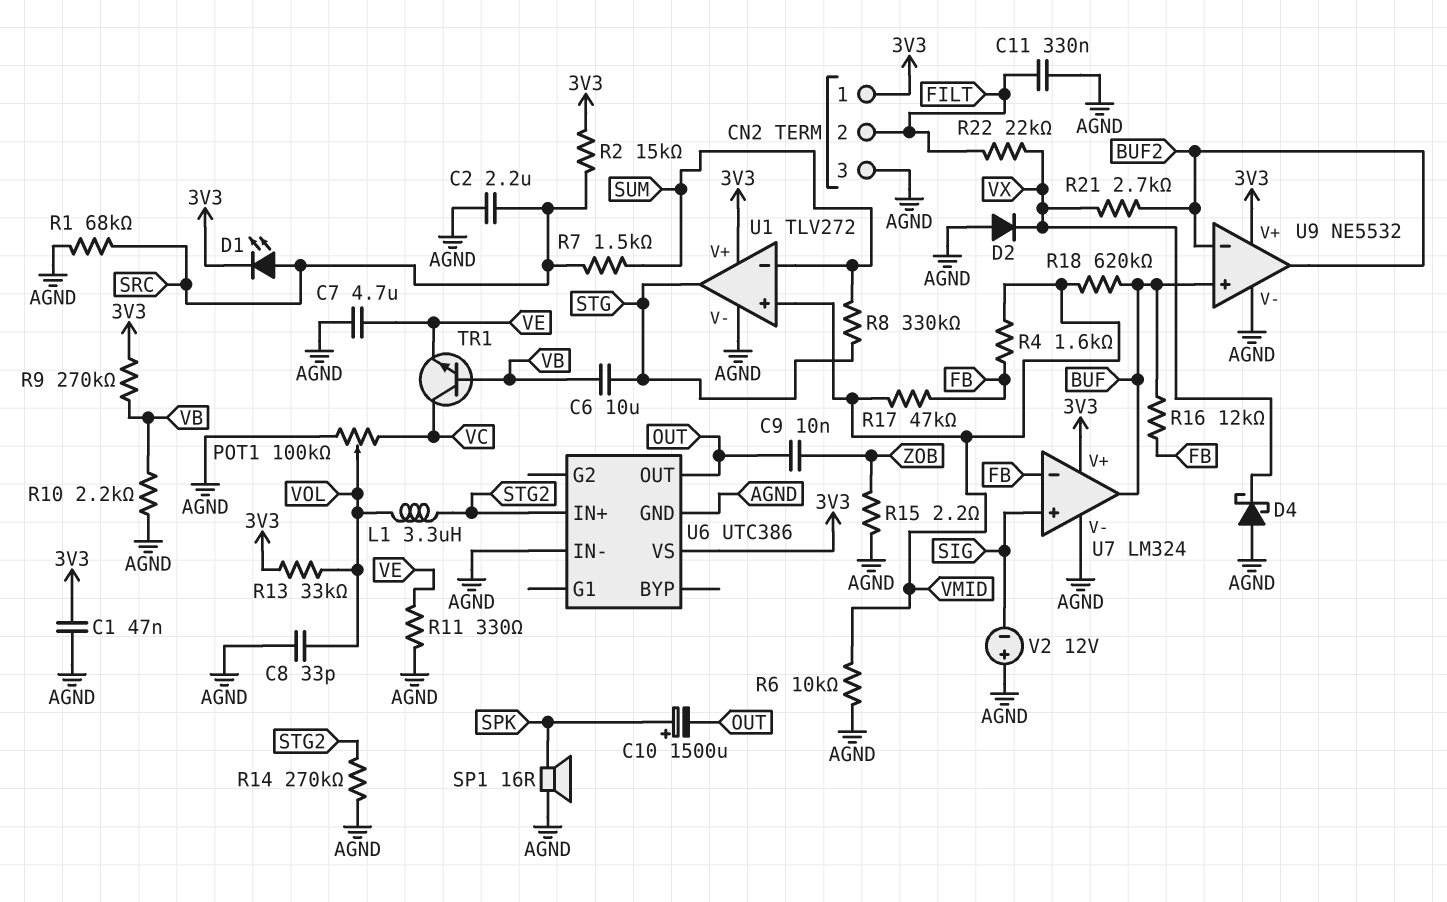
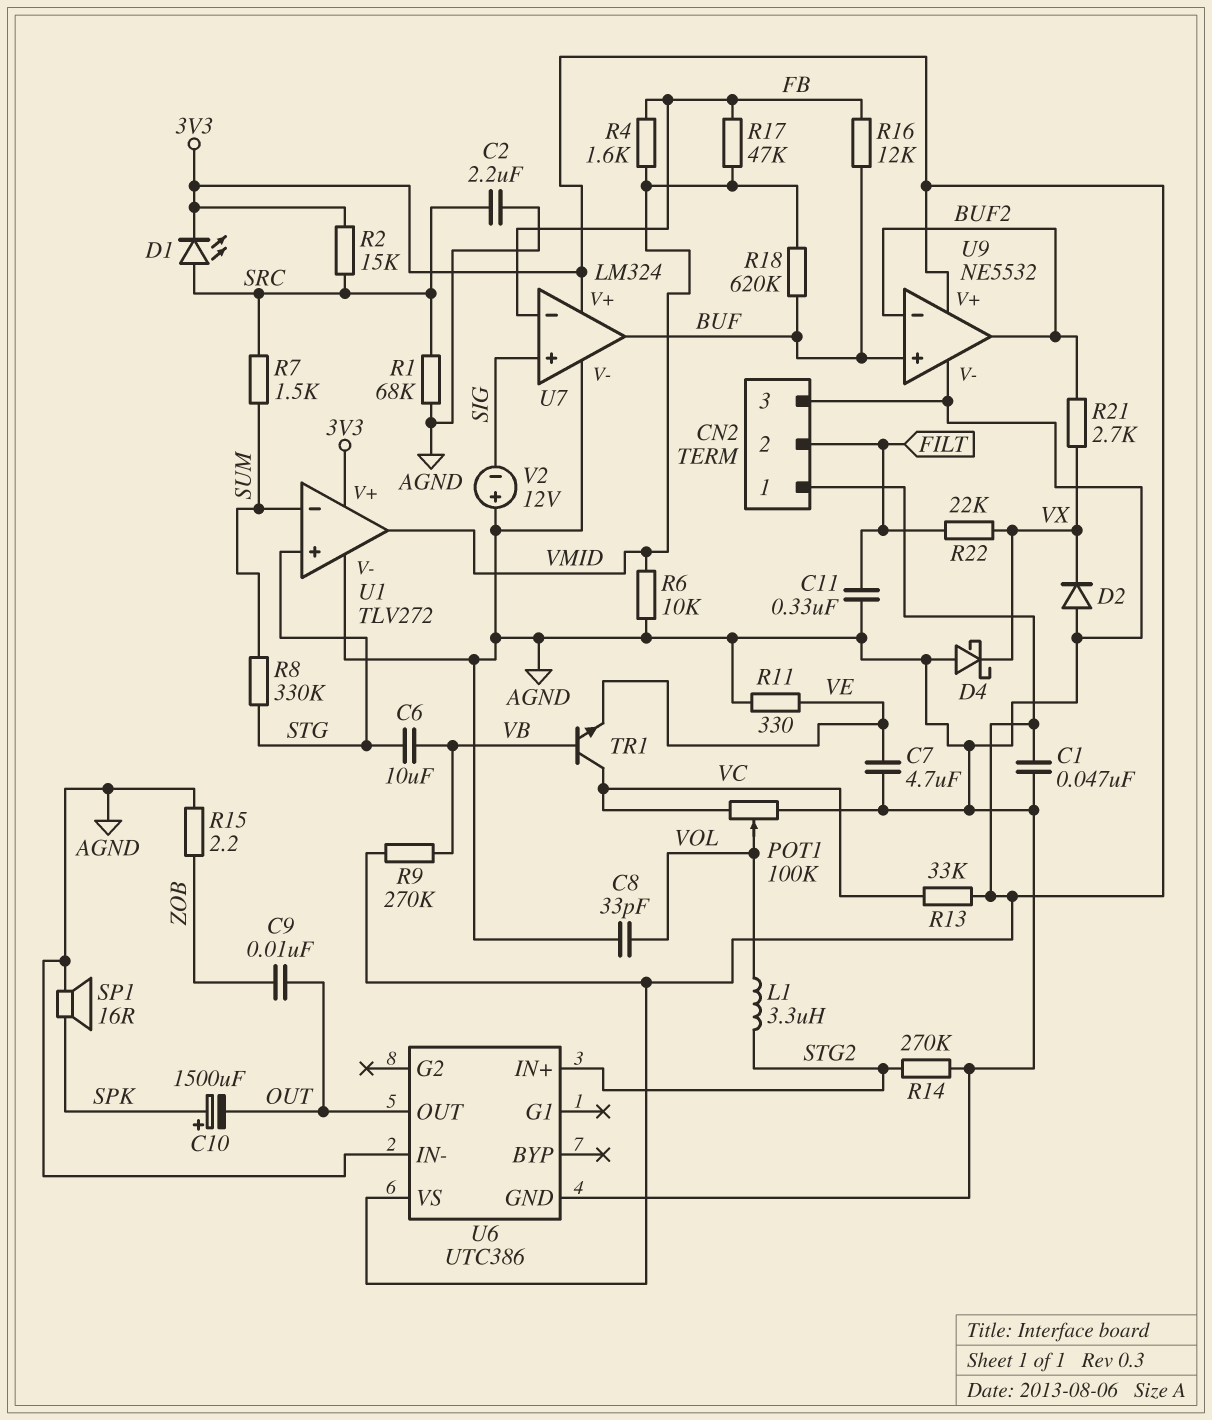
R10: 2.2k (AGND, VB) -> none
R13: 33k (3V3, VOL) -> 33k (3V3, VC)
U1 pin in+: VMID -> STG
U1 pin out: STG -> VMID

